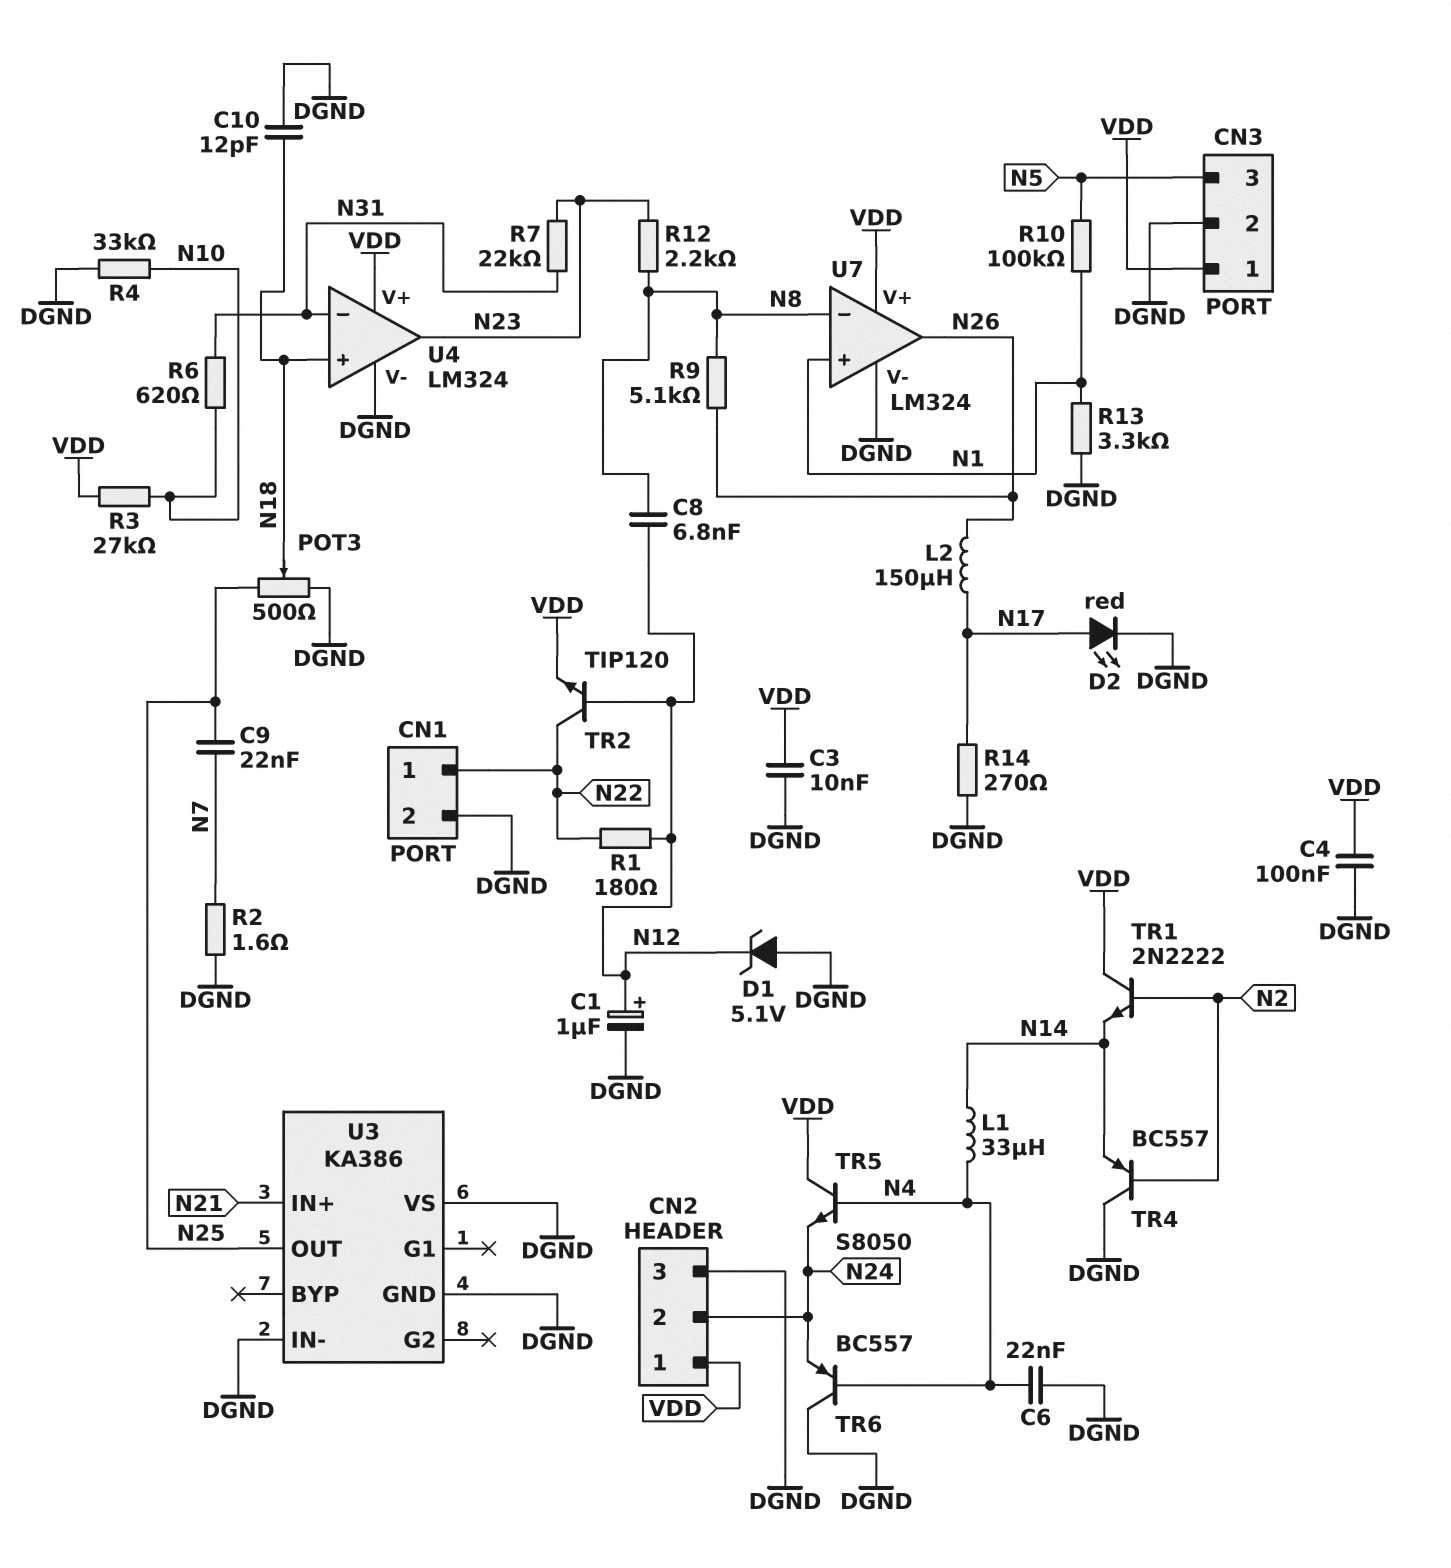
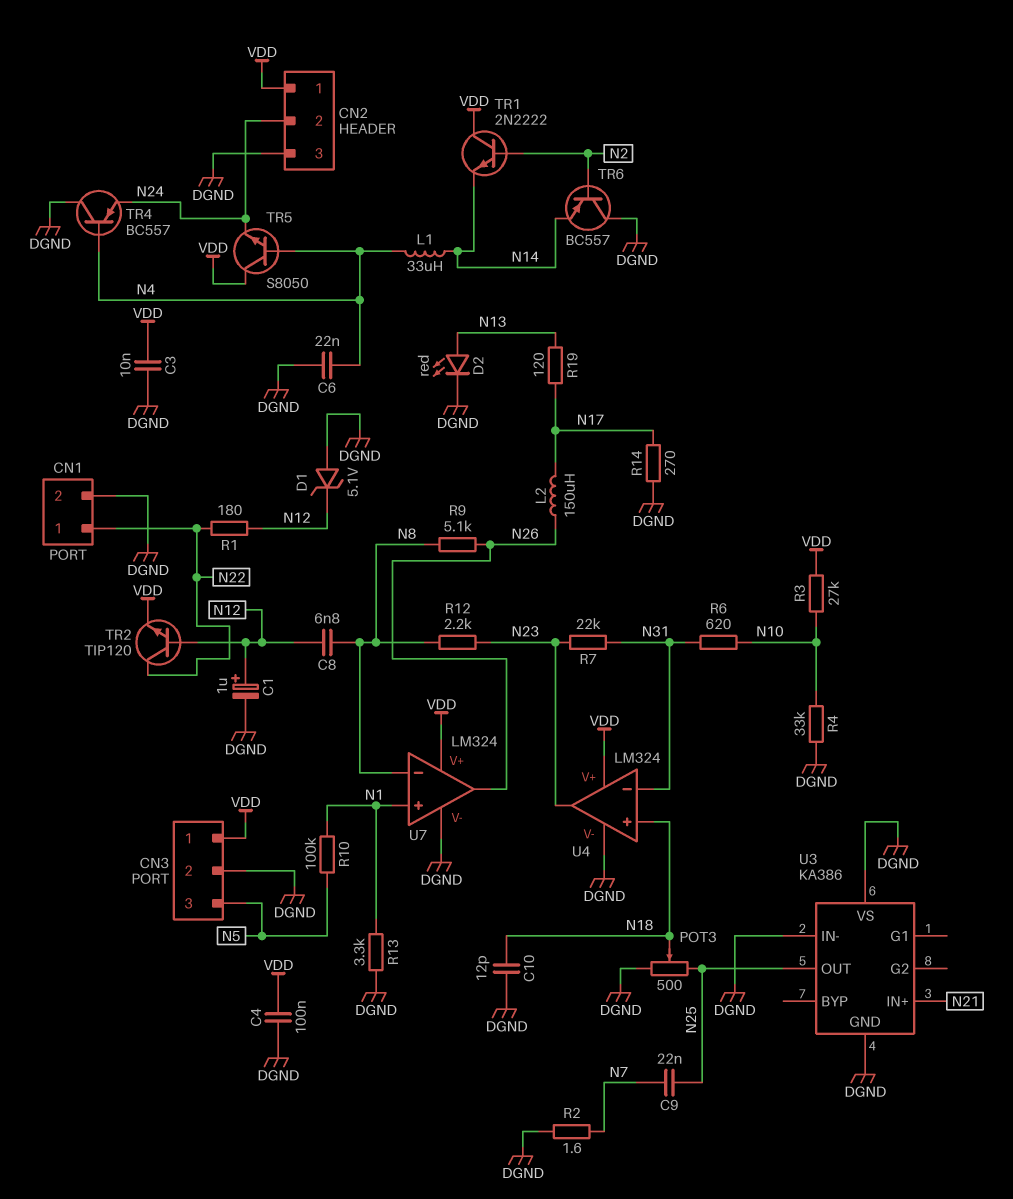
D2: LED red (A N17, K DGND) -> LED red (A N13, K DGND)
R19: none -> 120 (N13, N17)
TR4: PNP BC557 (B N2, C DGND, E N14) -> PNP BC557 (B N4, C DGND, E N24)
TR6: PNP BC557 (B N4, C DGND, E N24) -> PNP BC557 (B N2, C DGND, E N14)

